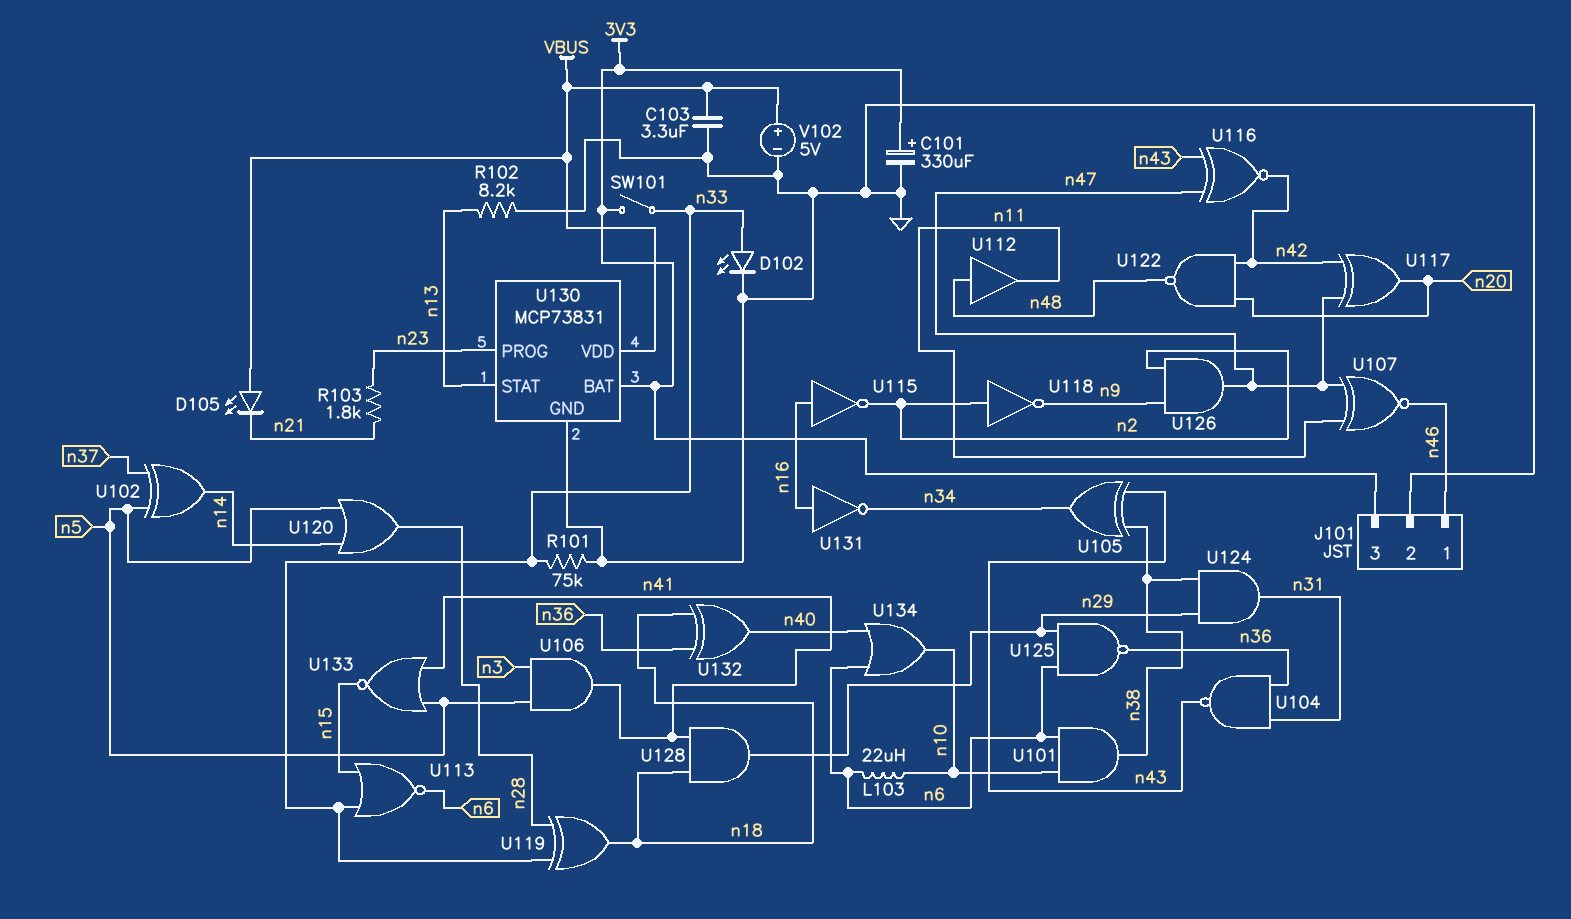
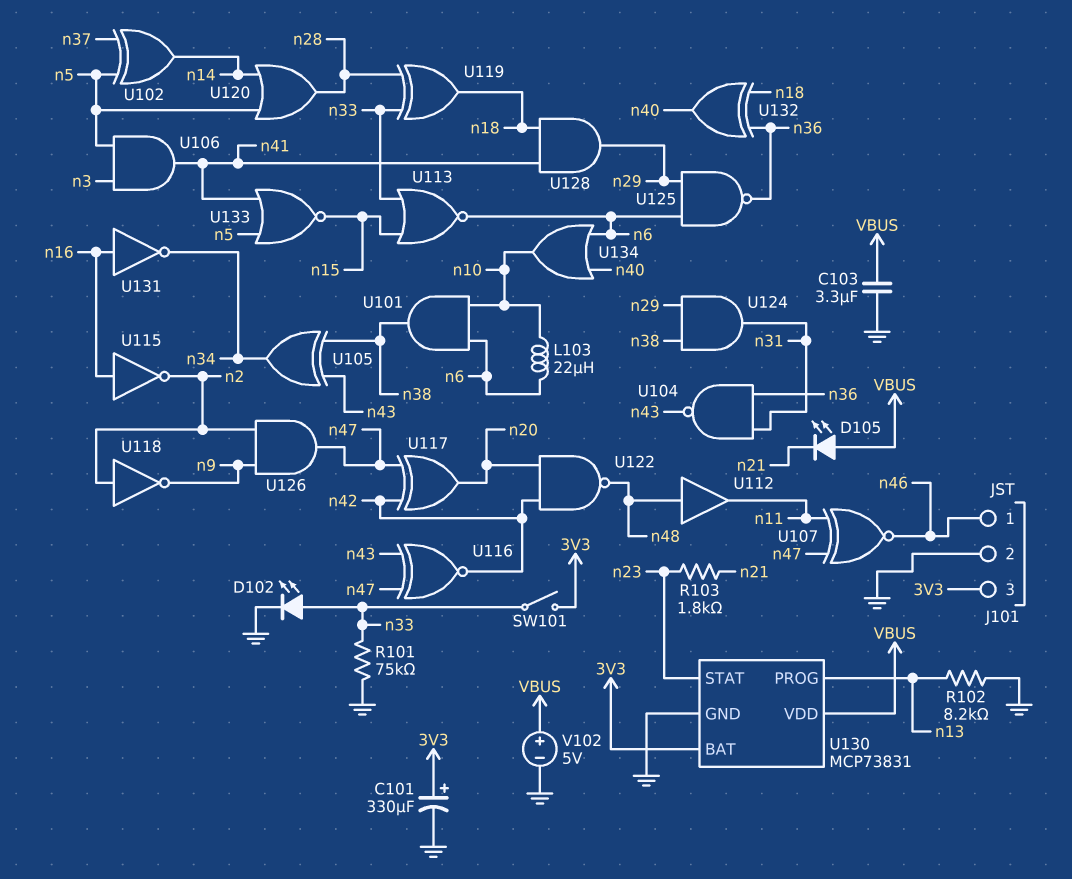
U130 pin PROG: n23 -> n13
U130 pin STAT: n13 -> n23

